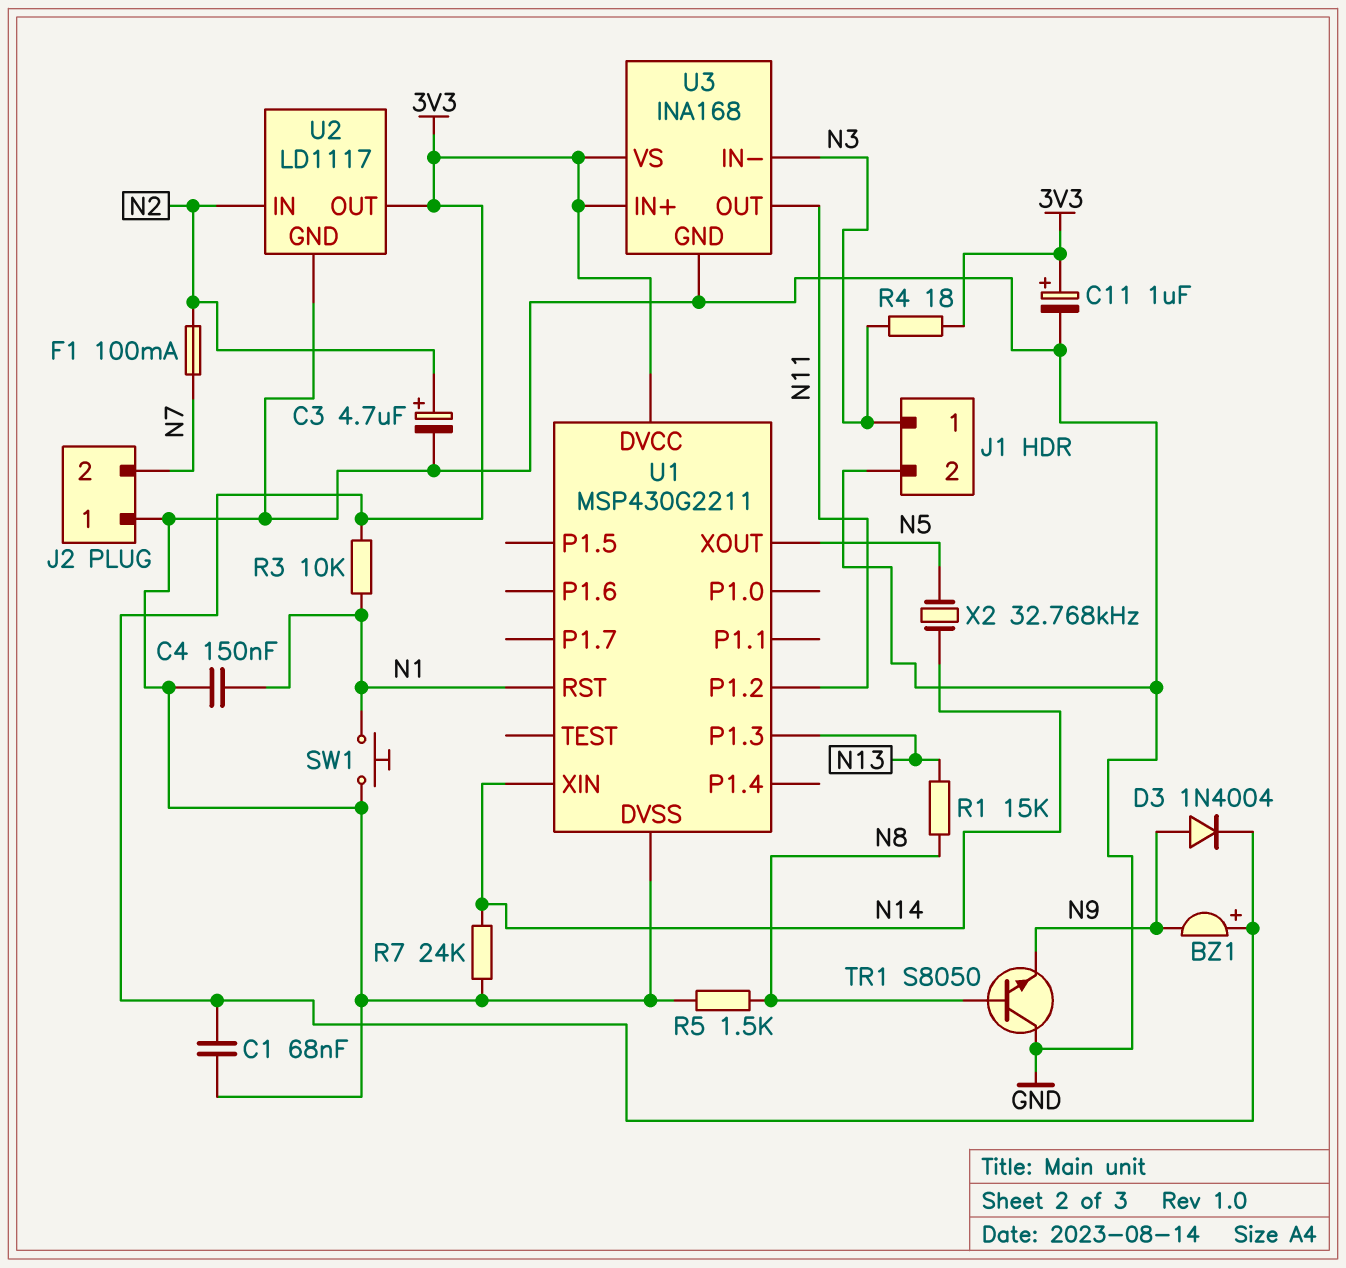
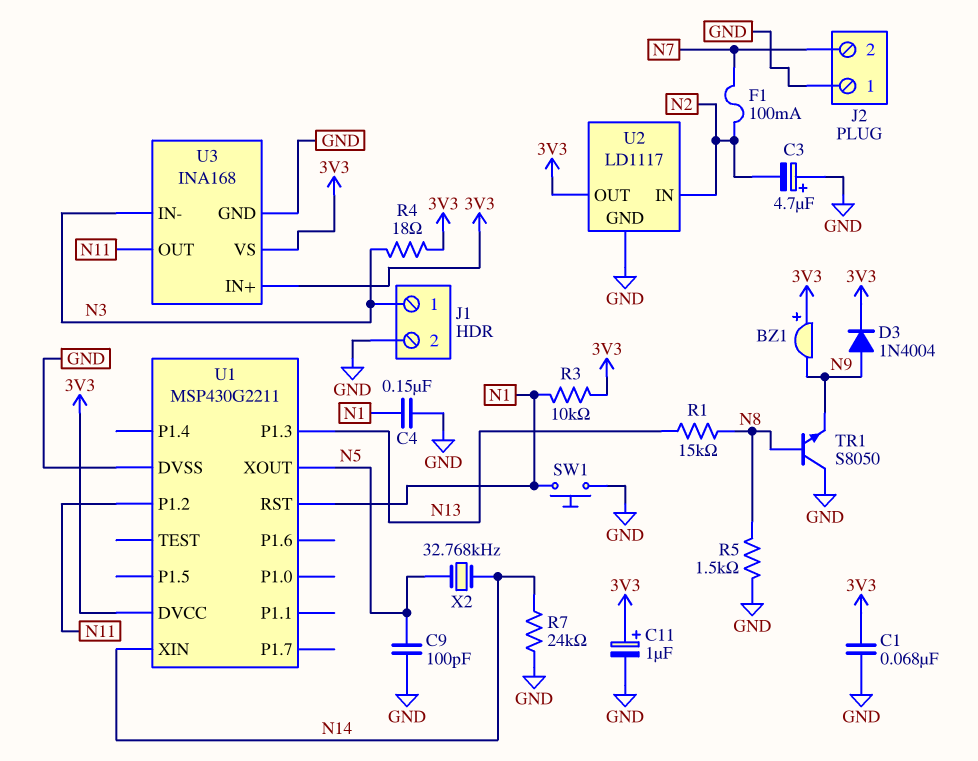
C3: 4.7uF (plus N2, minus GND) -> 4.7uF (plus GND, minus N2)
C9: none -> 100pF (GND, N5)

